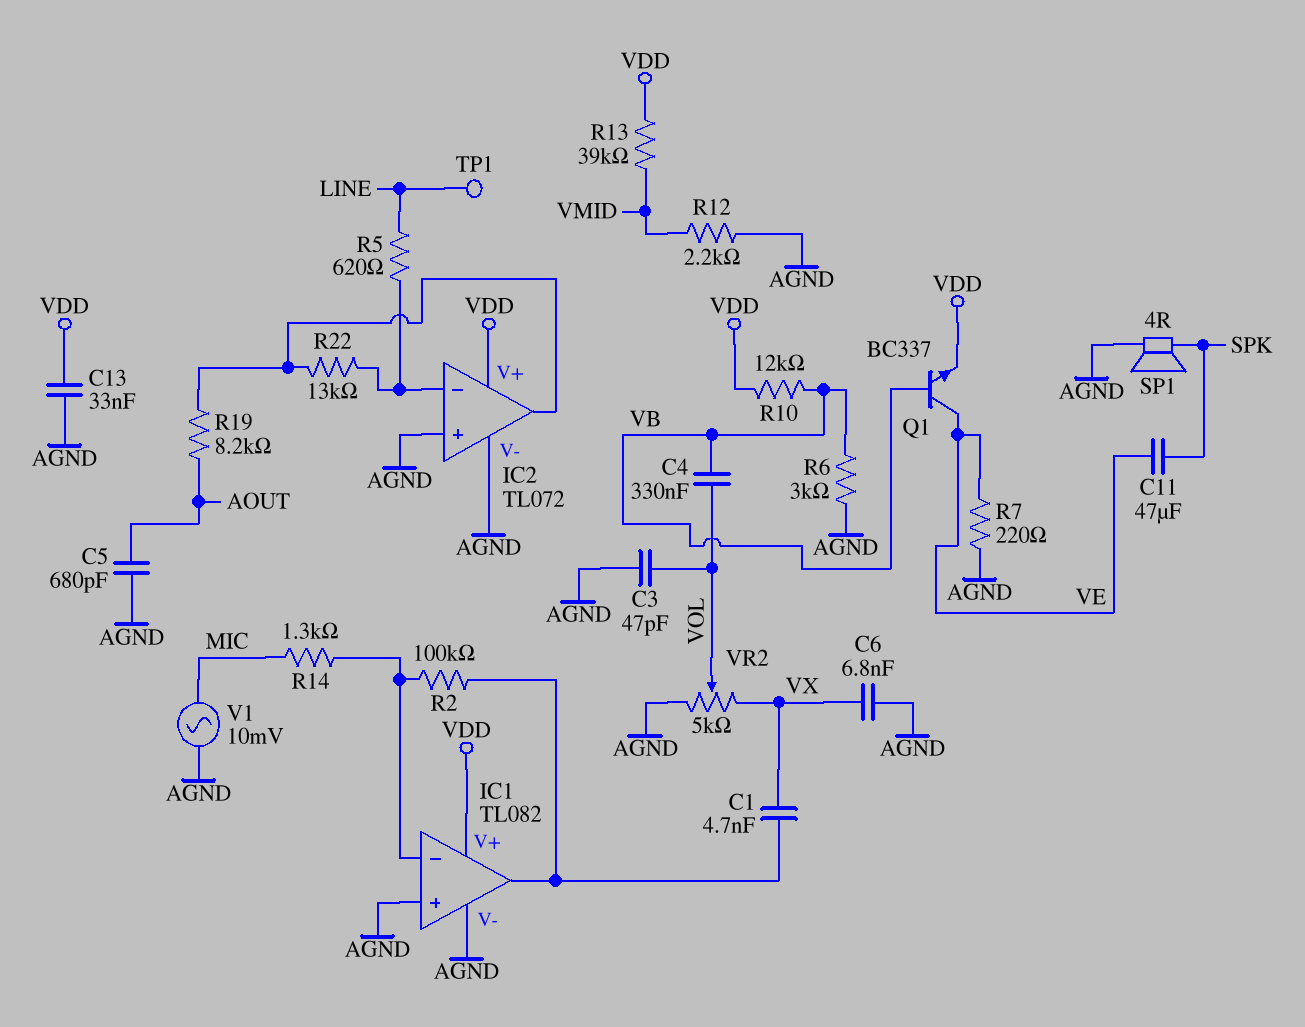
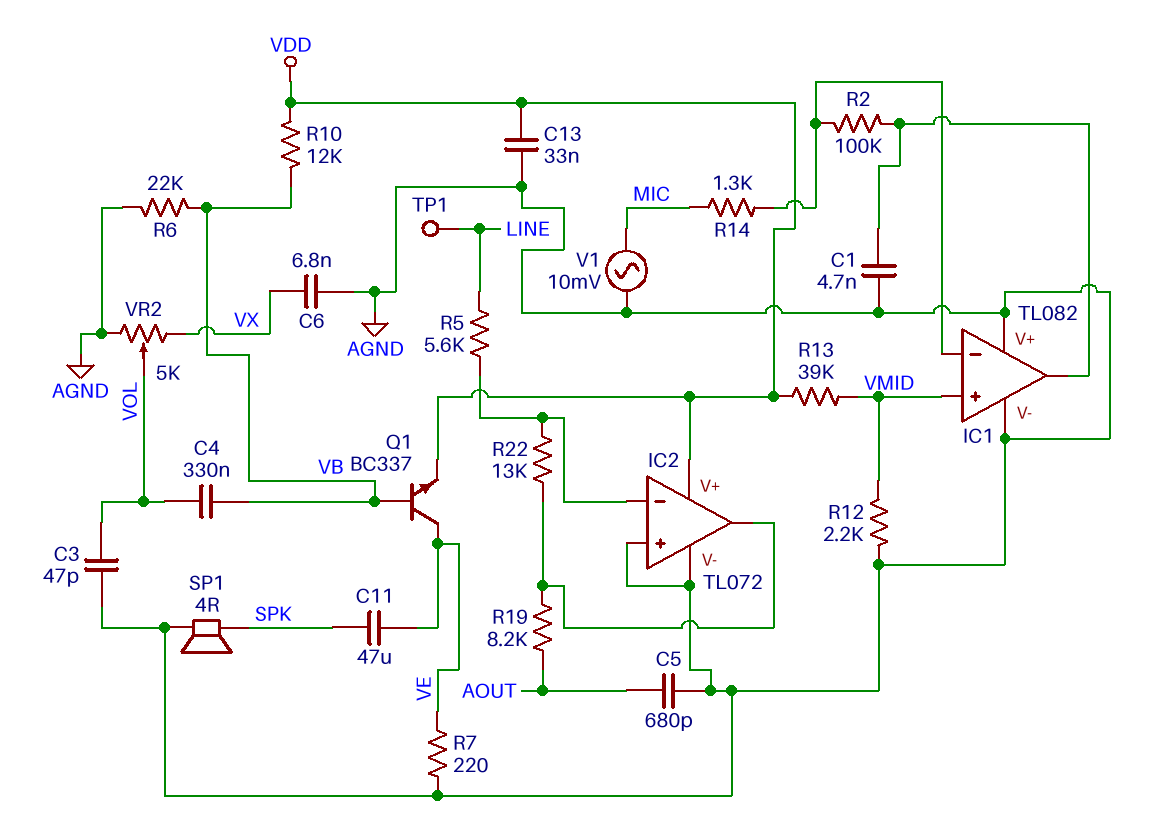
C1: 4.7nF (IC1/out, VX) -> 4.7nF (AGND, IC1/out)
IC1 pin V+: VDD -> AGND
IC1 pin in+: AGND -> VMID
R5: 620 (IC2/in-, LINE) -> 5.6k (IC2/in-, LINE)
R6: 3k (AGND, VB) -> 22k (AGND, VB)

